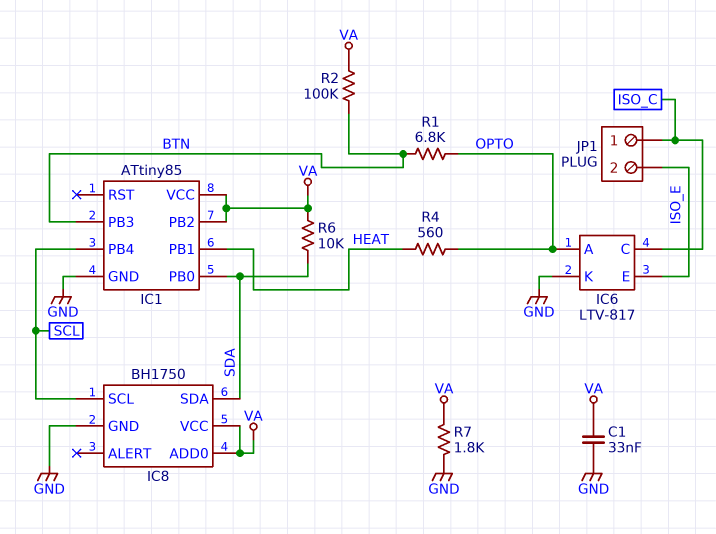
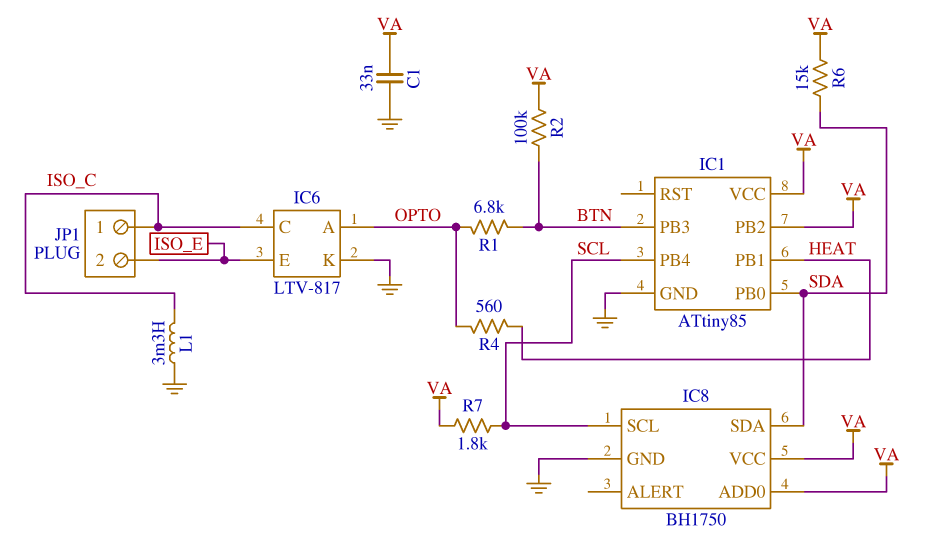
L1: none -> 3.3mH (GND, ISO_C)
R6: 10k (SDA, VA) -> 15k (SDA, VA)
R7: 1.8k (GND, VA) -> 1.8k (SCL, VA)

